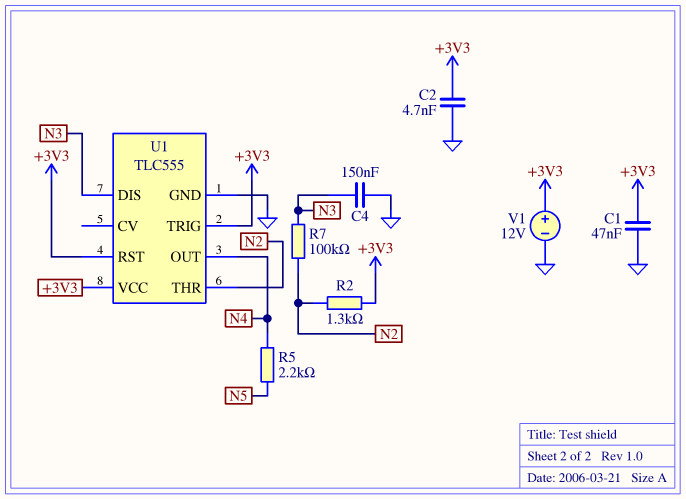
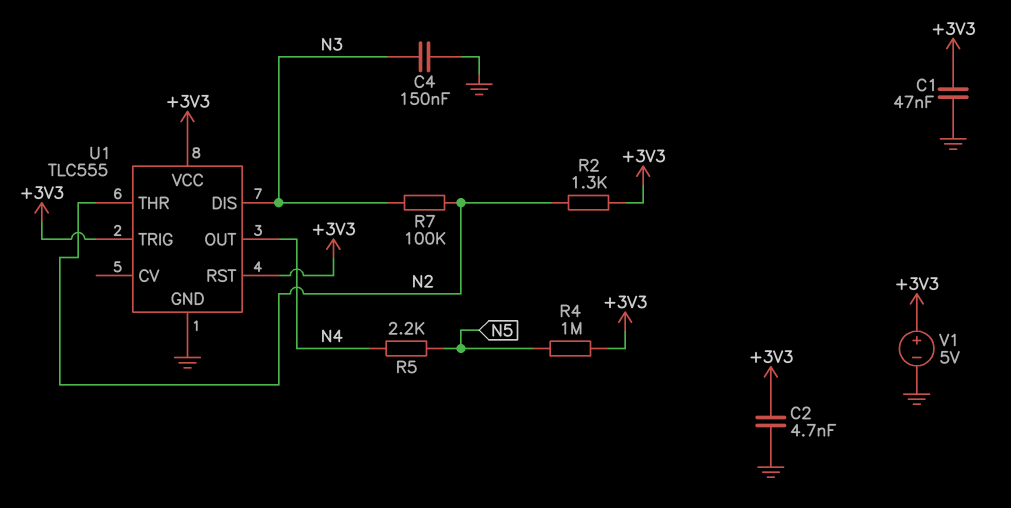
R4: none -> 1M (+3V3, N5)
V1: 12V (plus +3V3, minus GND) -> 5V (plus +3V3, minus GND)

